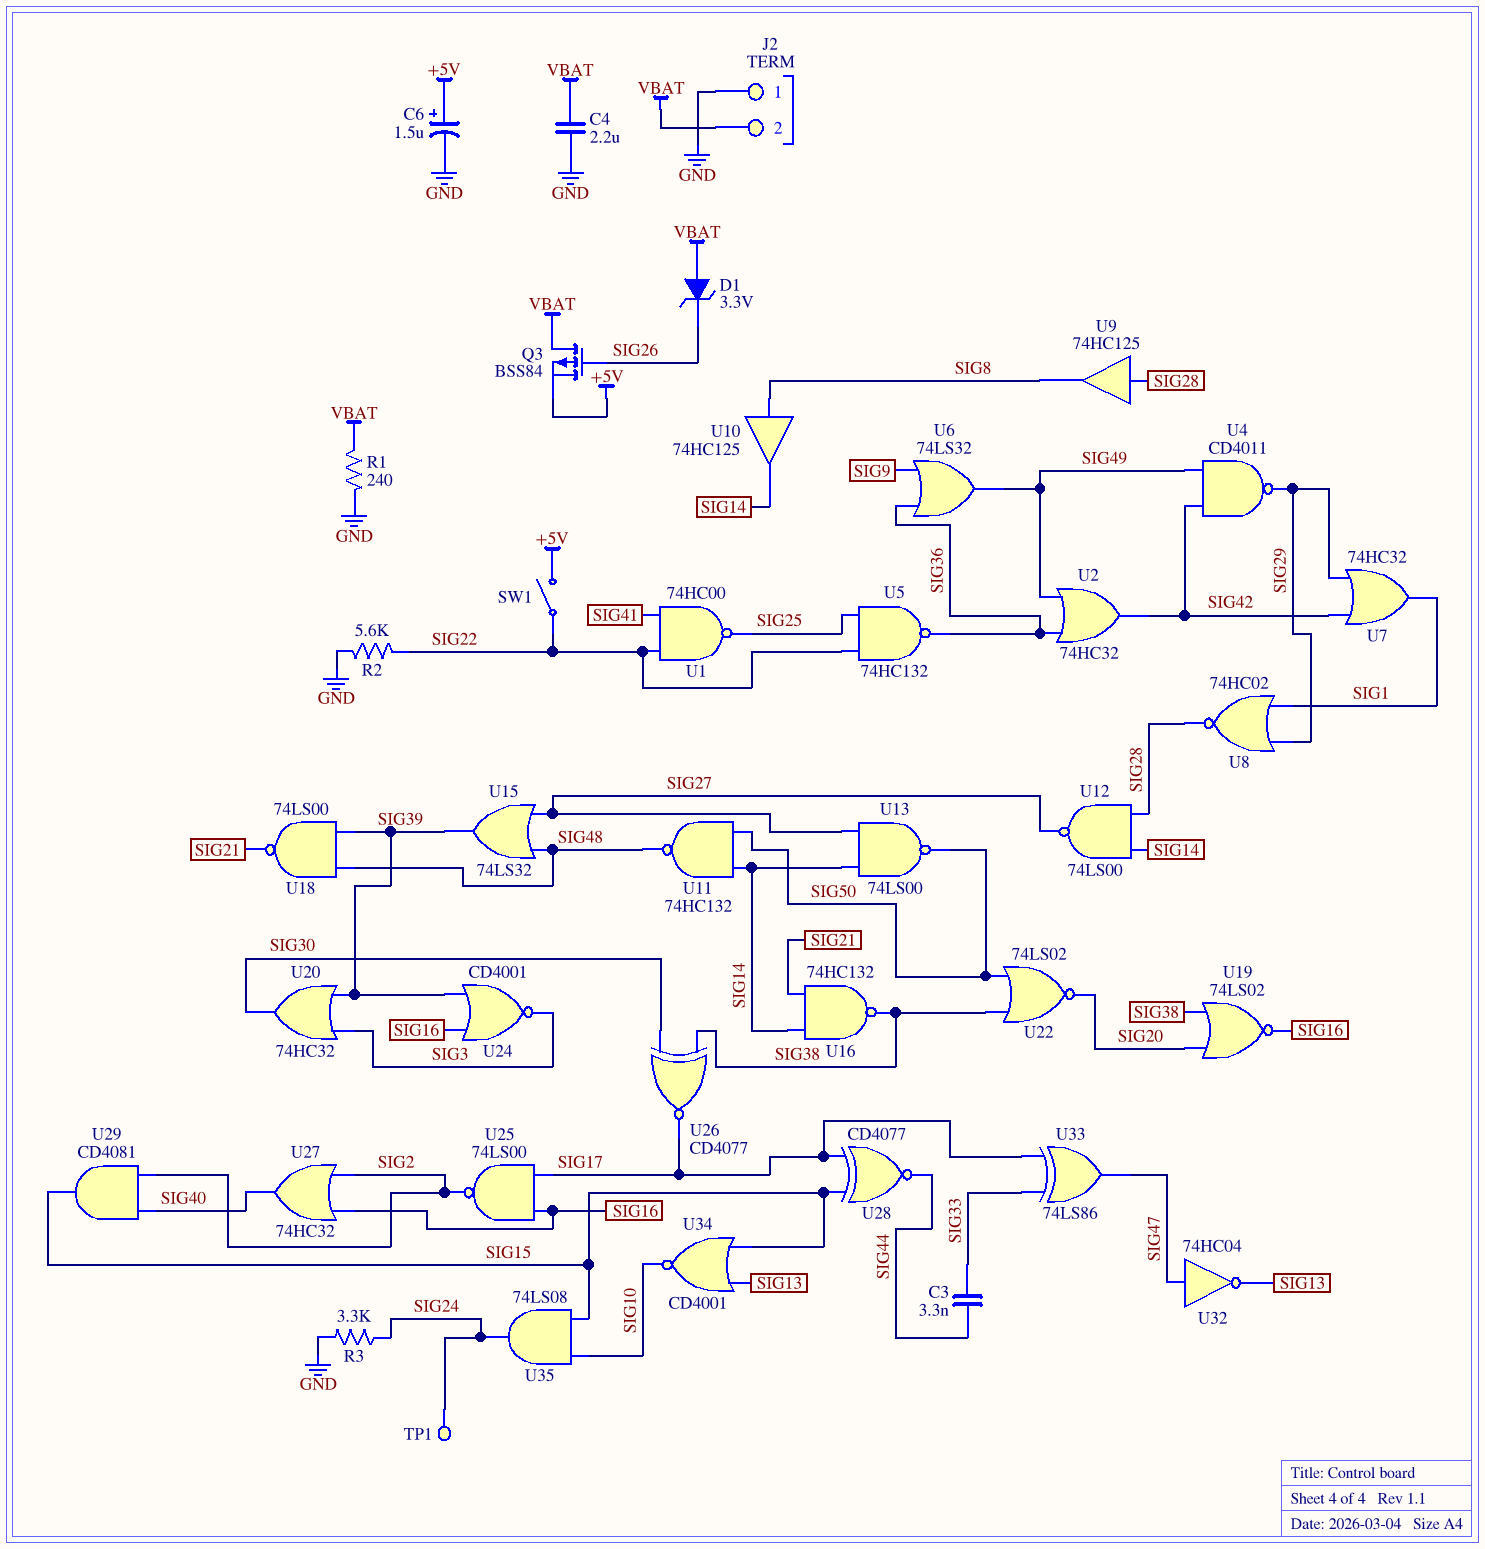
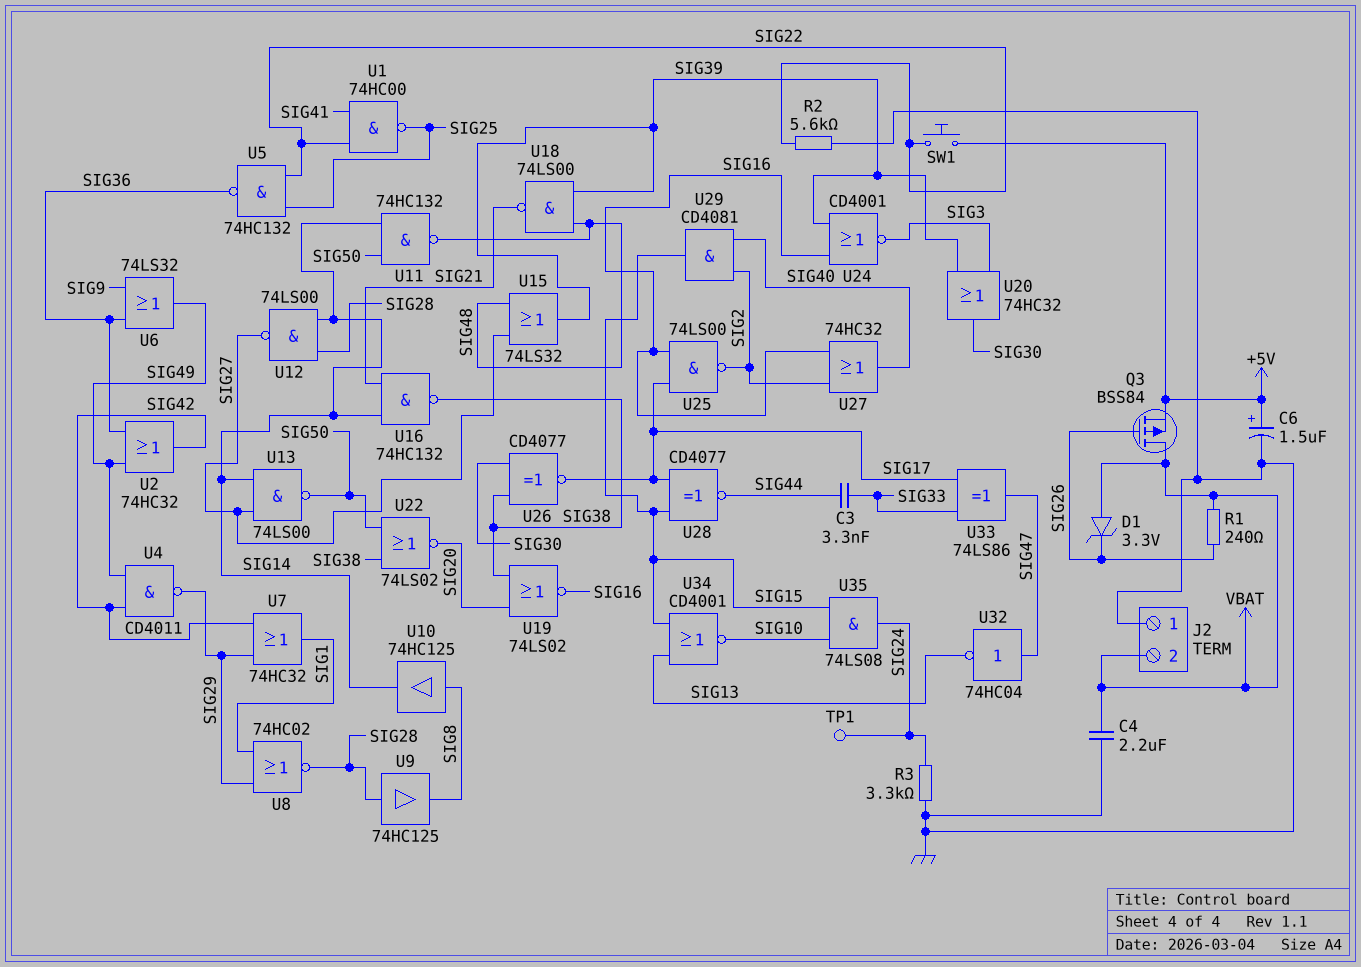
R1: 240 (GND, VBAT) -> 240 (SIG26, VBAT)
SW1: switch (+5V, SIG22) -> button (+5V, SIG22)

